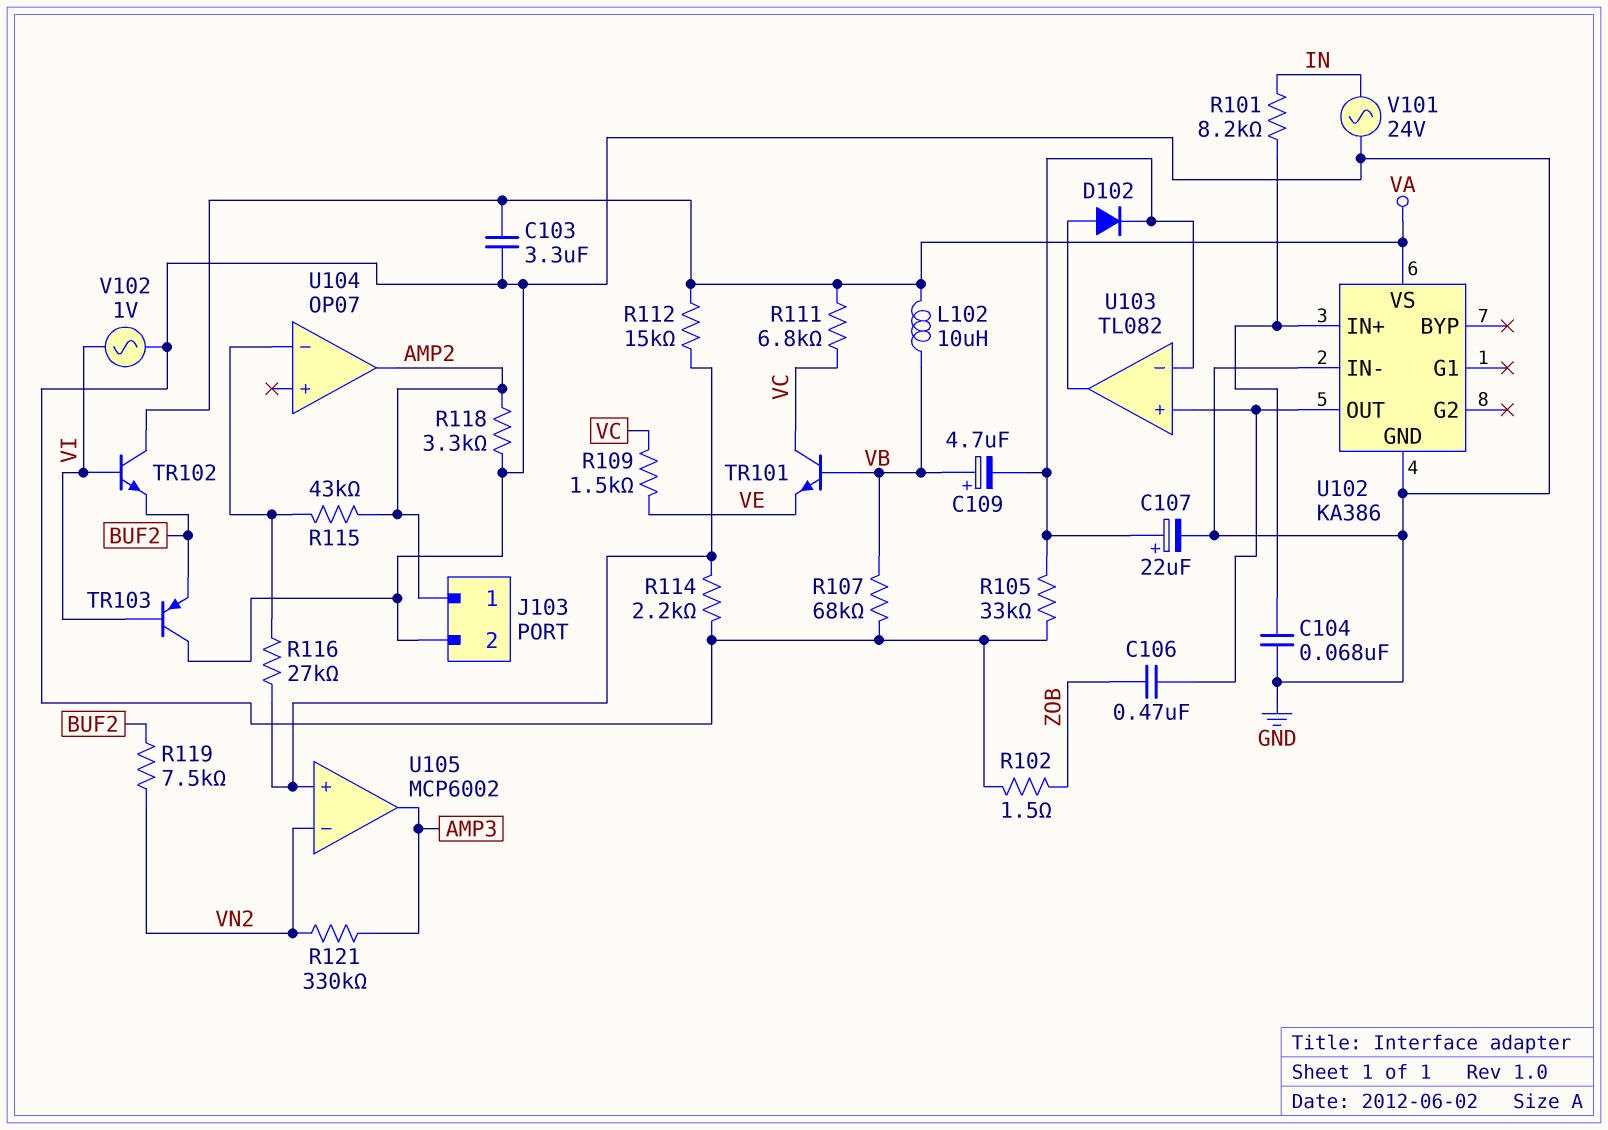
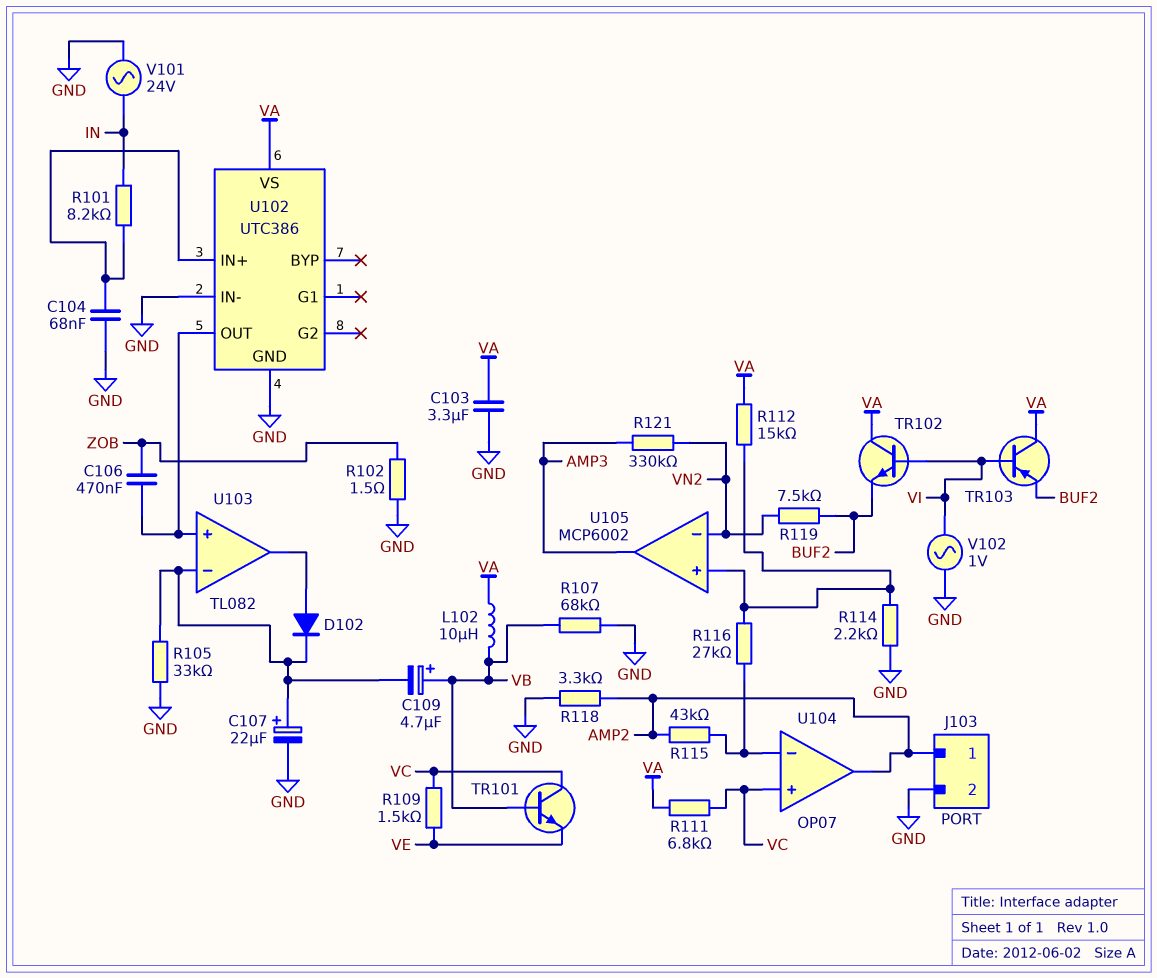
TR103: PNP (B VI, C GND, E BUF2) -> PNP (B VI, C VA, E BUF2)
U102: KA386 -> UTC386
U104 pin in+: none -> VC

